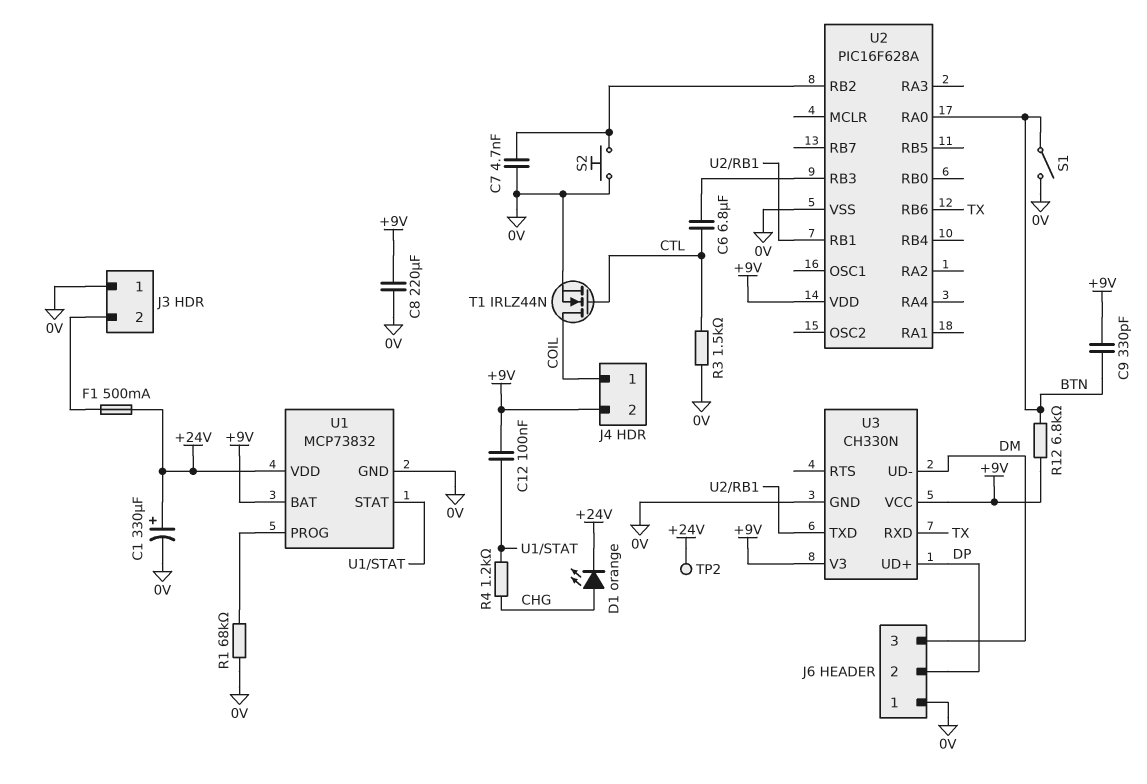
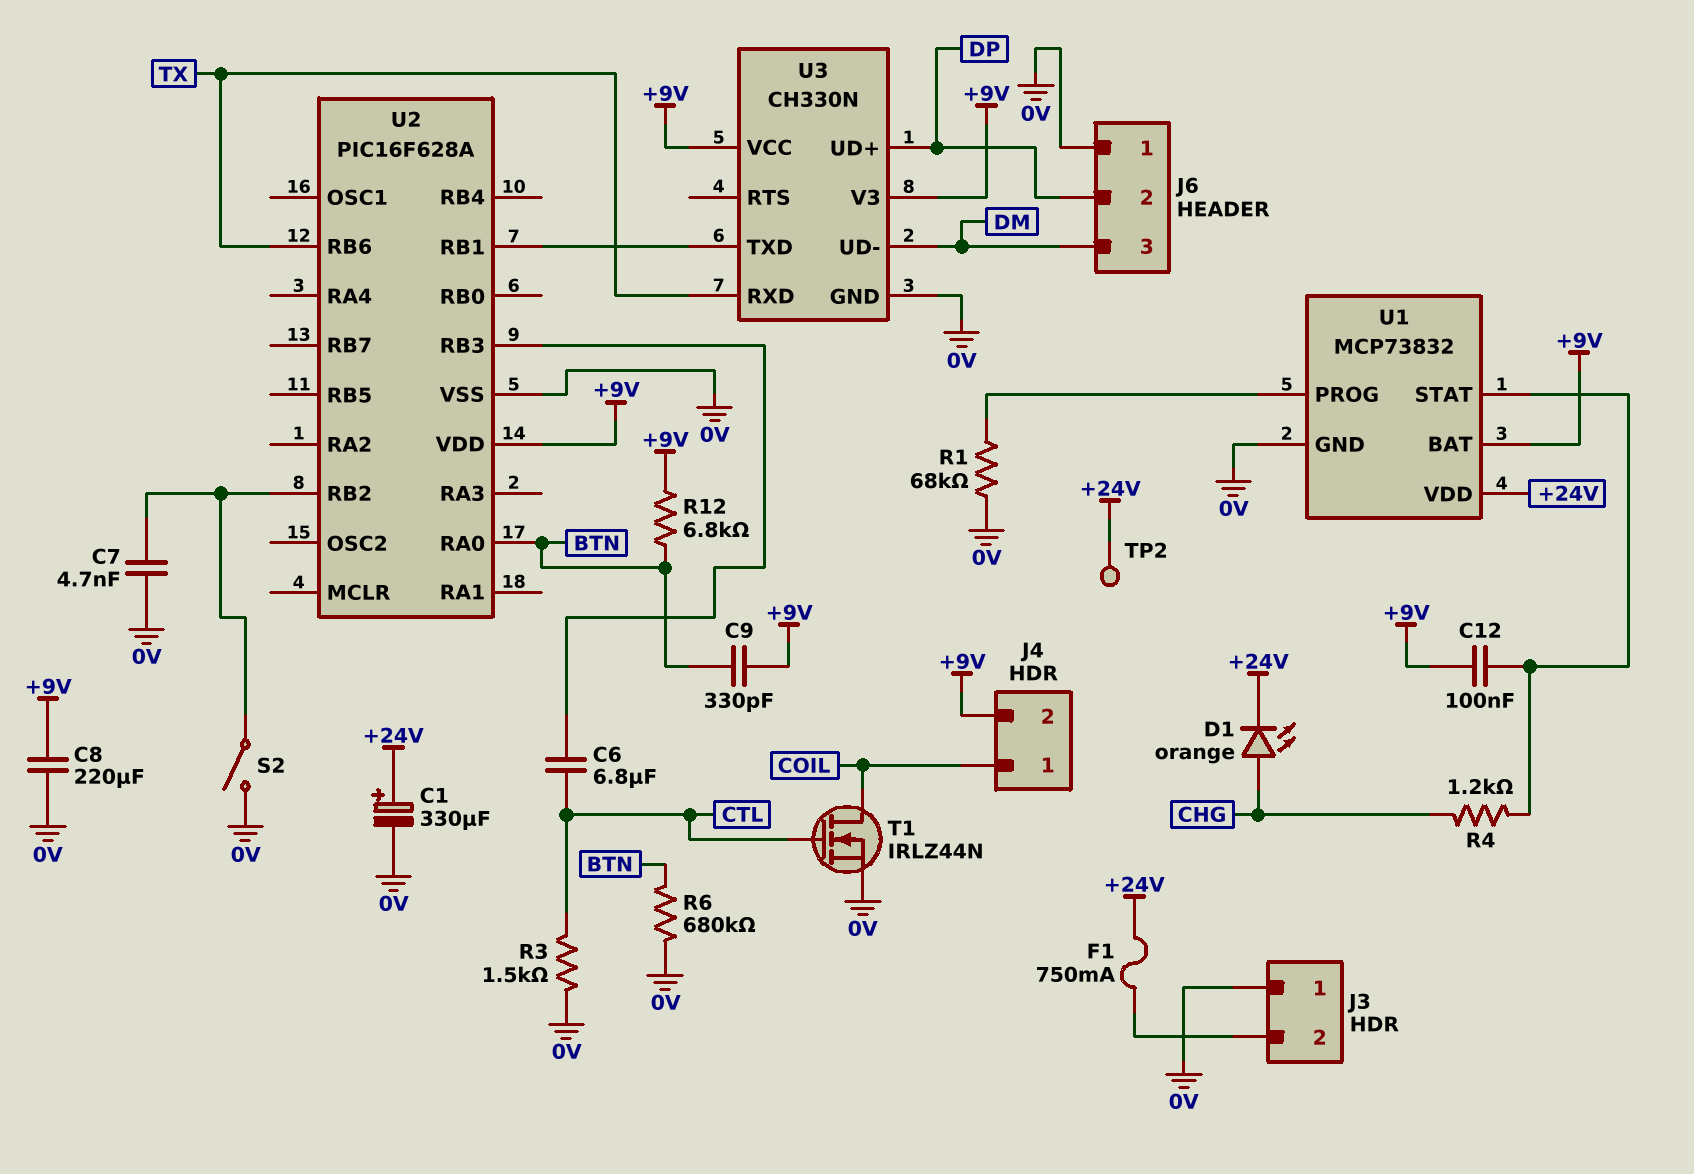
F1: 500mA (+24V, J3/2) -> 750mA (+24V, J3/2)
R6: none -> 680k (0V, BTN)
S1: switch (0V, BTN) -> none
S2: button (0V, U2/RB2) -> switch (0V, U2/RB2)

